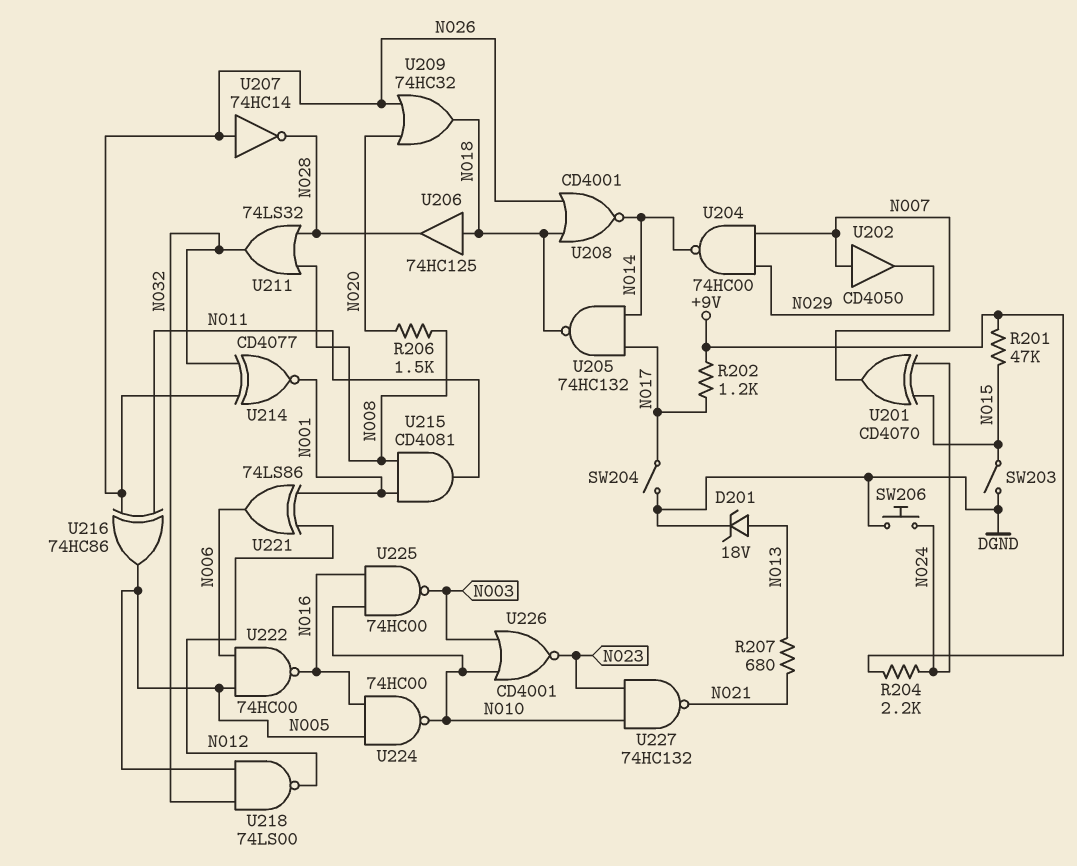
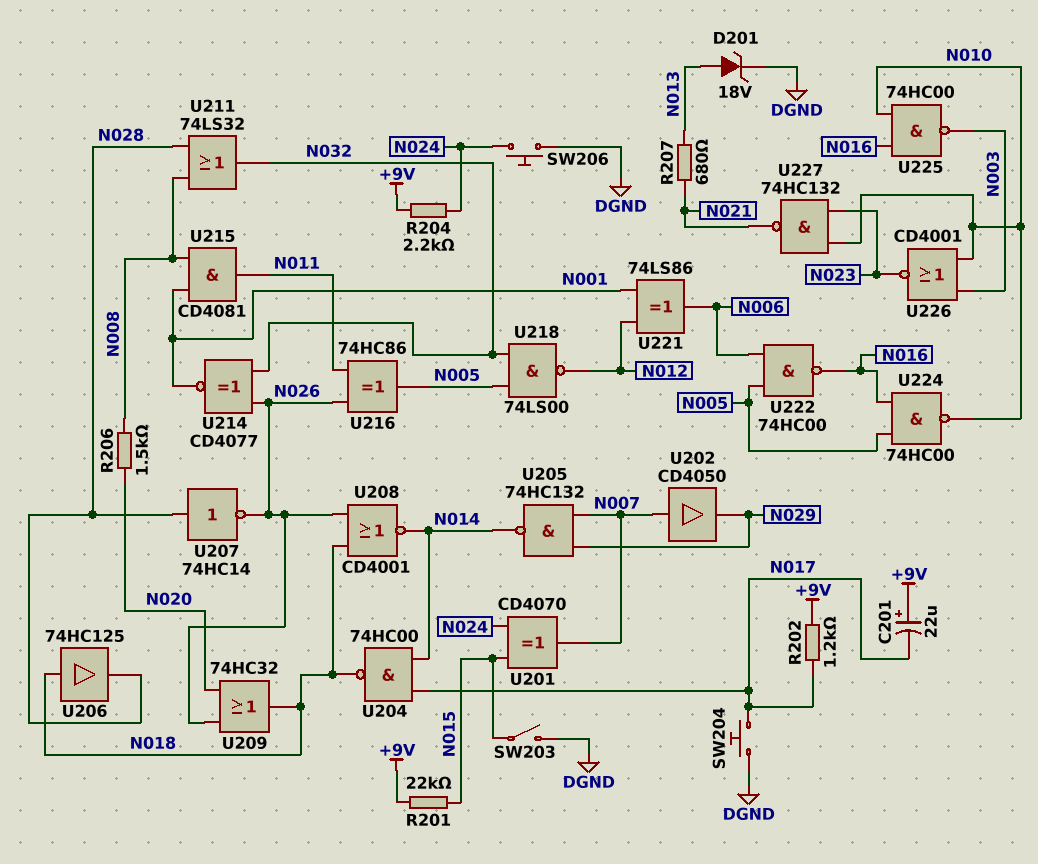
C201: none -> 22uF (plus +9V, minus N017)
R201: 47k (+9V, N015) -> 22k (+9V, N015)
SW204: switch (DGND, N017) -> button (DGND, N017)
U204: NAND 74HC00 (in N007, in N029, out N014) -> NAND 74HC00 (in N014, in N017, out N018)
U205: NAND 74HC132 (in N014, in N017, out N018) -> NAND 74HC132 (in N007, in N029, out N014)
U207: NOT 74HC14 (in N026, out N028) -> NOT 74HC14 (in N028, out N026)

